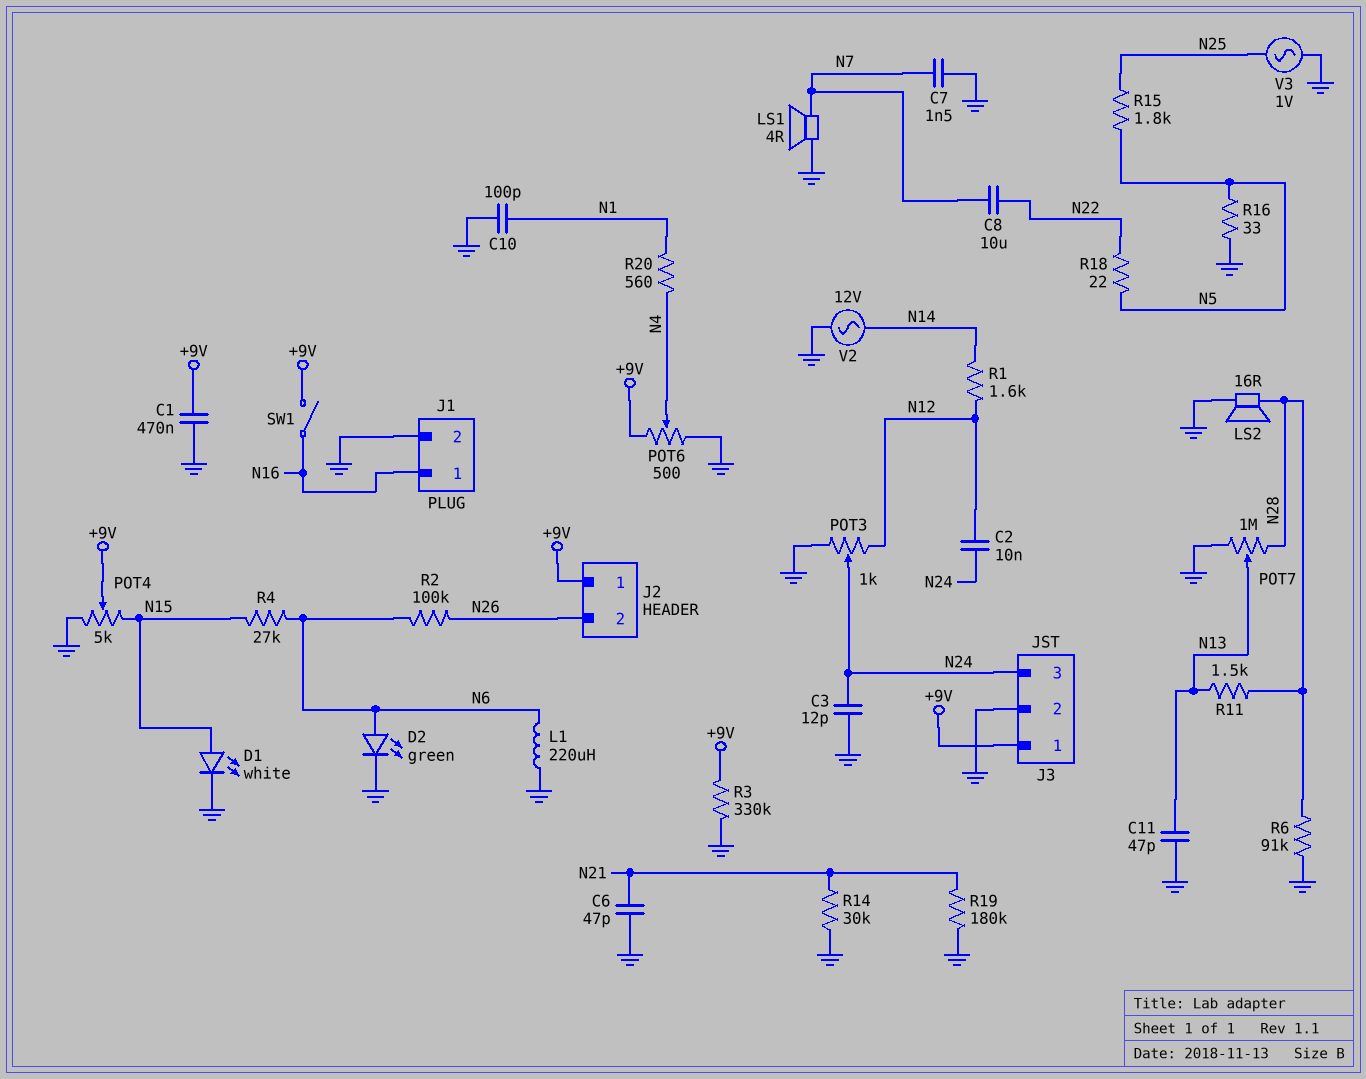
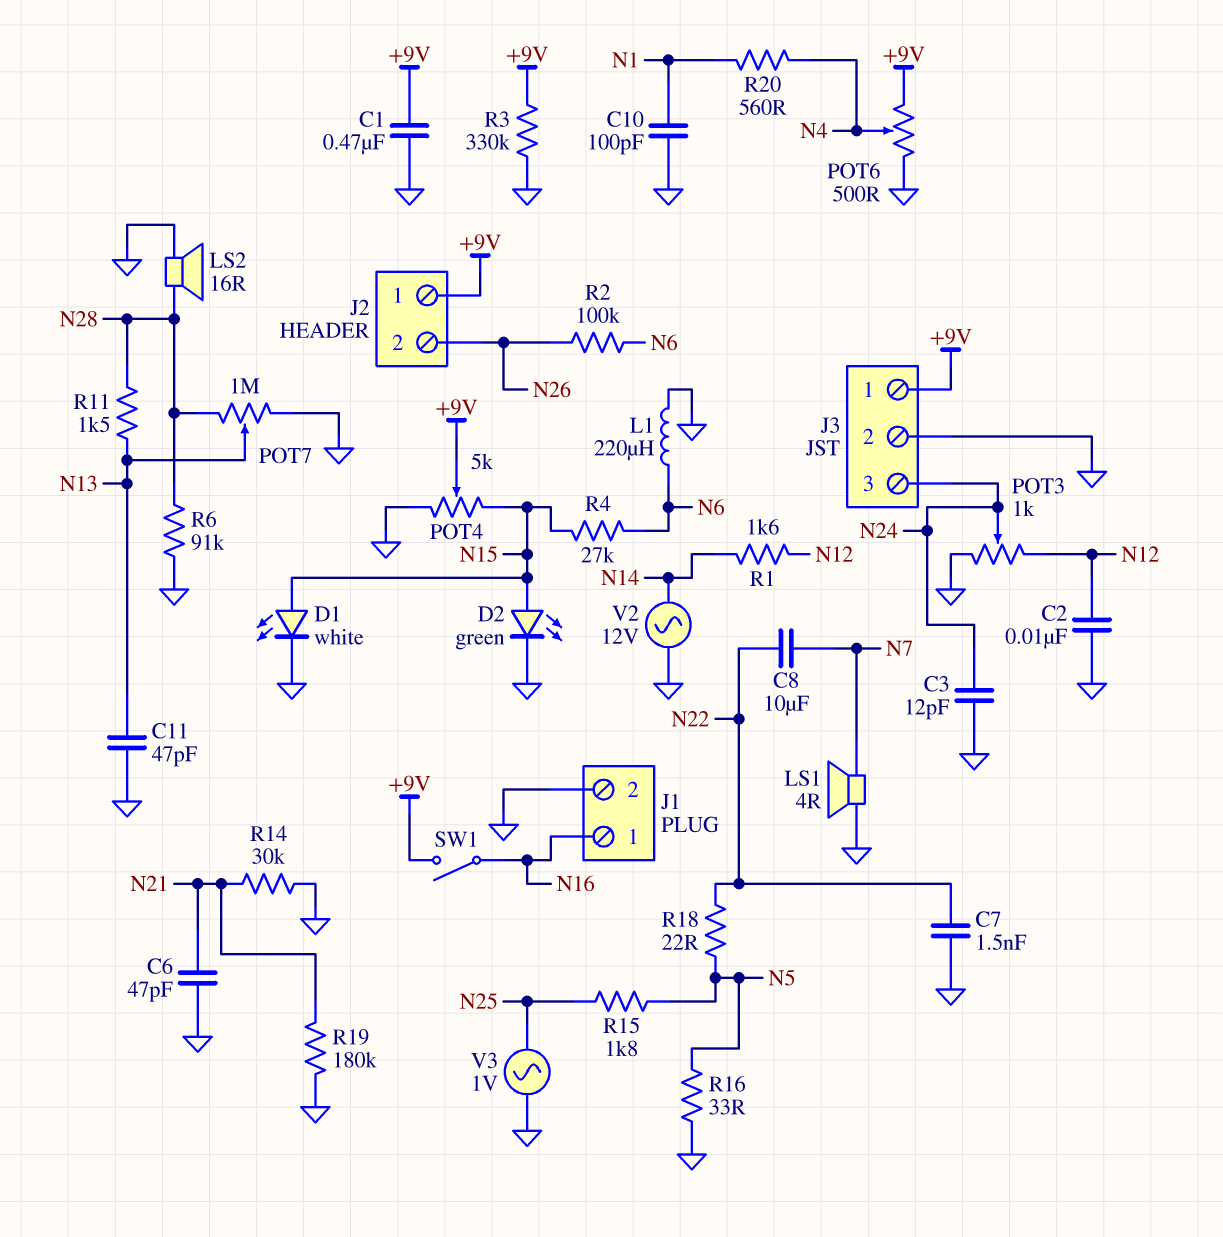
C2: 10nF (N12, N24) -> 10nF (GND, N12)
C7: 1.5nF (GND, N7) -> 1.5nF (GND, N22)
D2: LED green (A N6, K GND) -> LED green (A N15, K GND)

